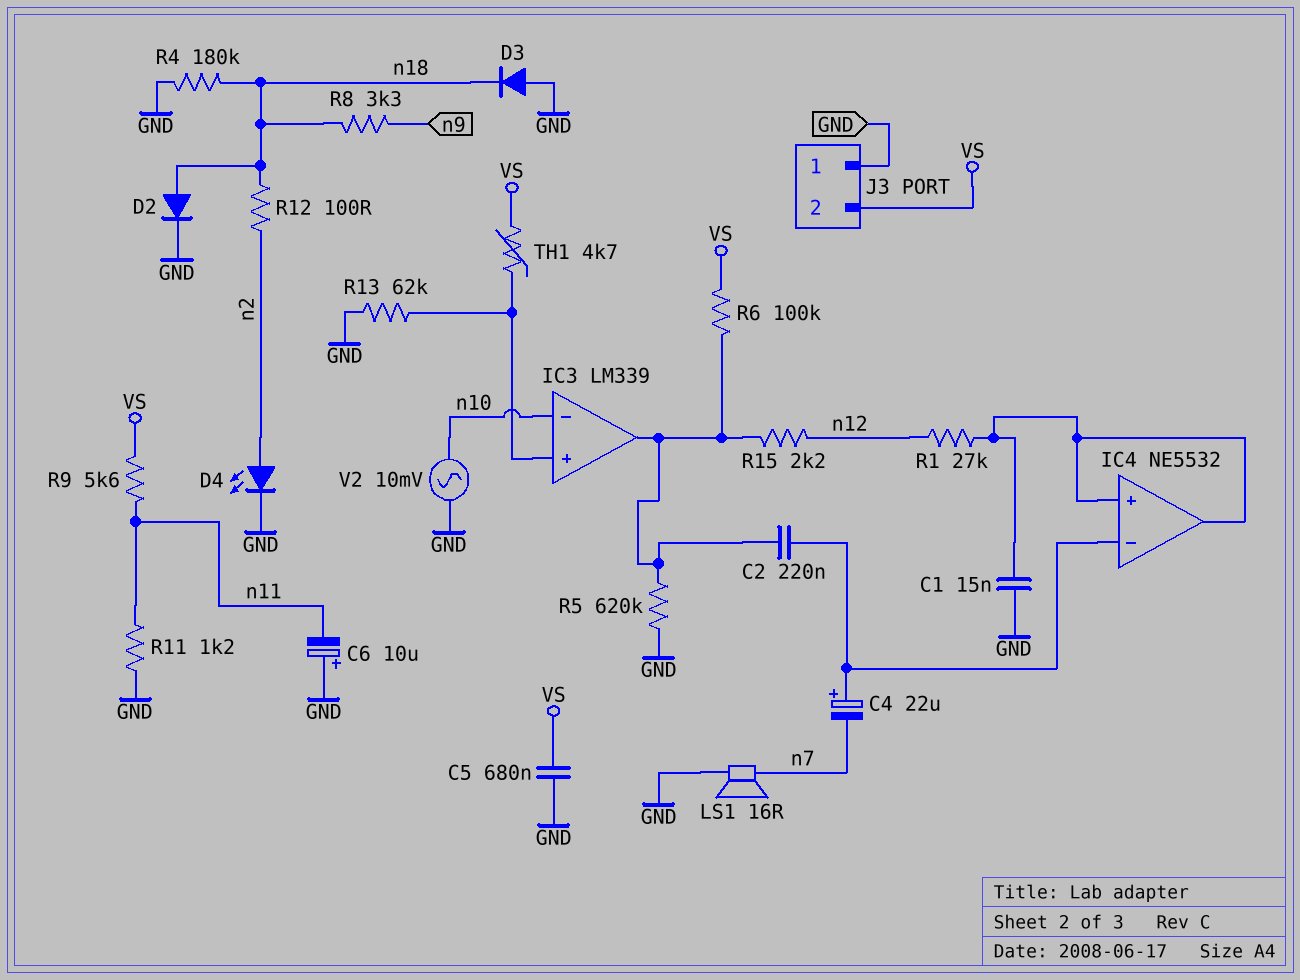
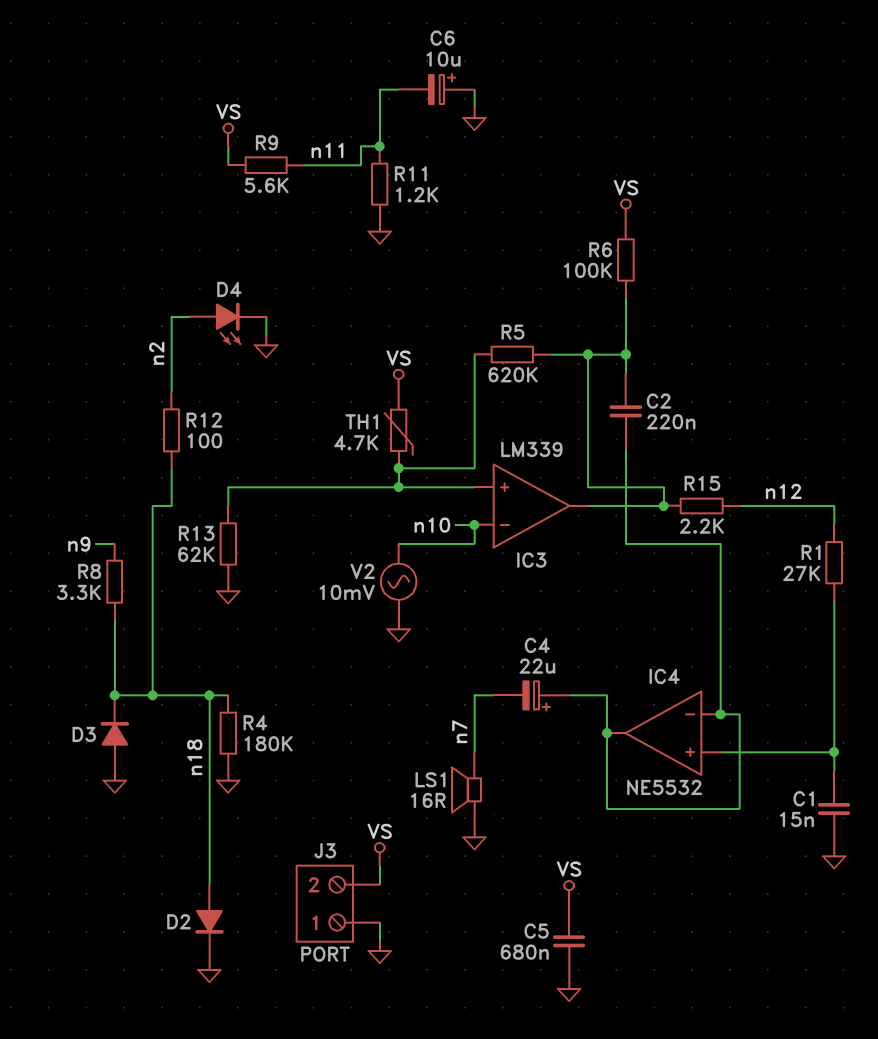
IC4 pin out: IC4/in+ -> IC4/in-
R5: 620k (GND, IC3/out) -> 620k (IC3/in+, IC3/out)

